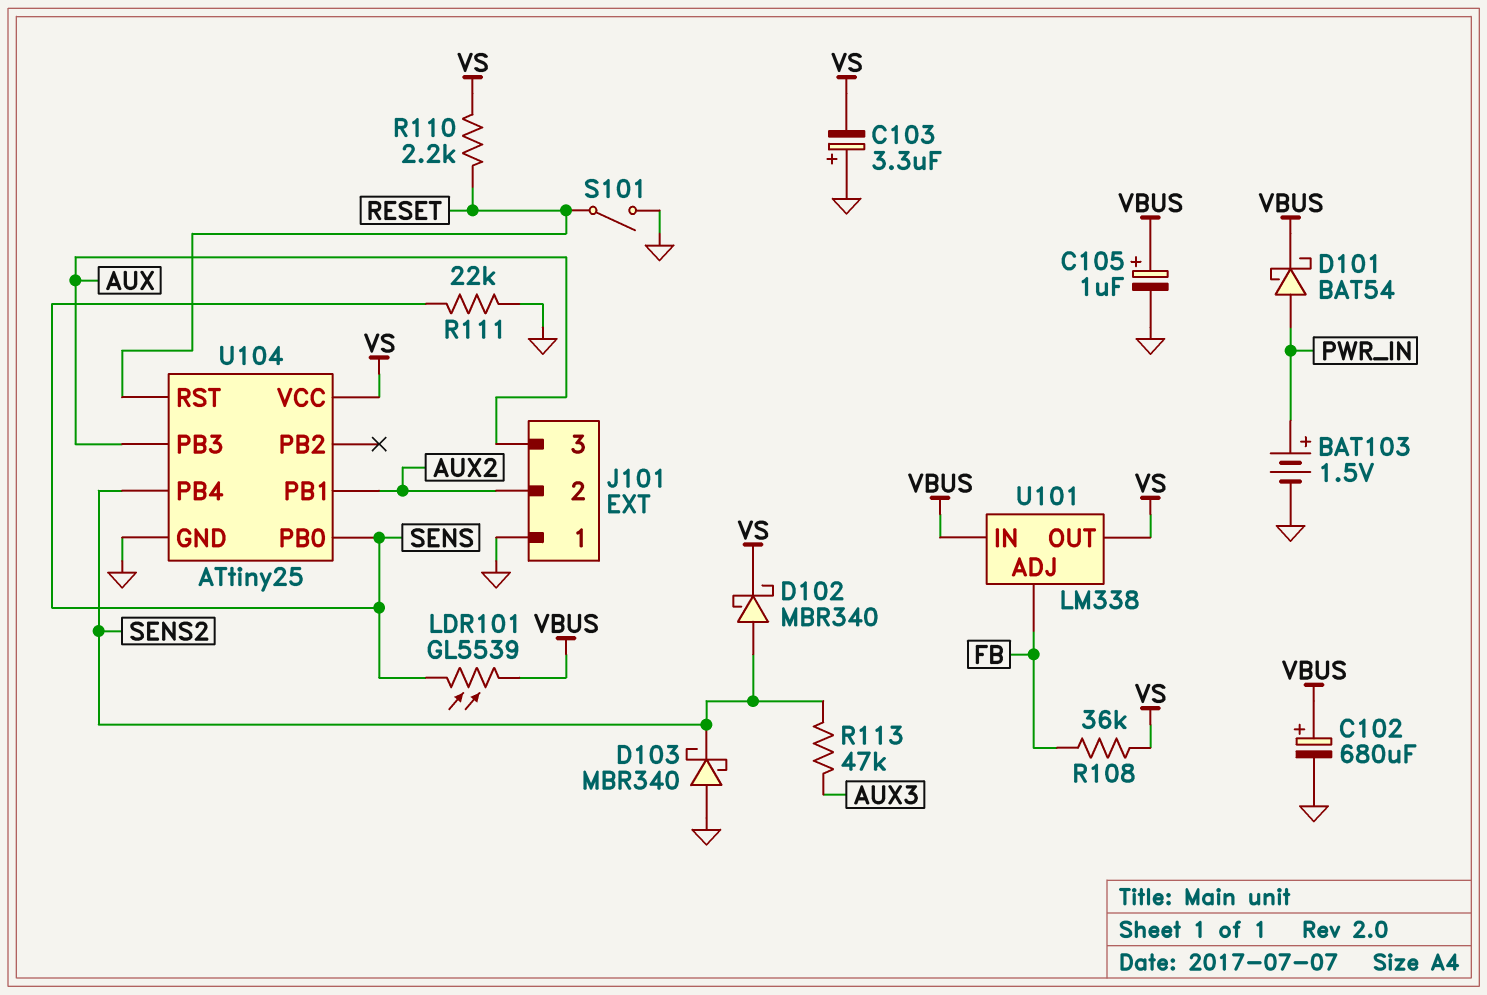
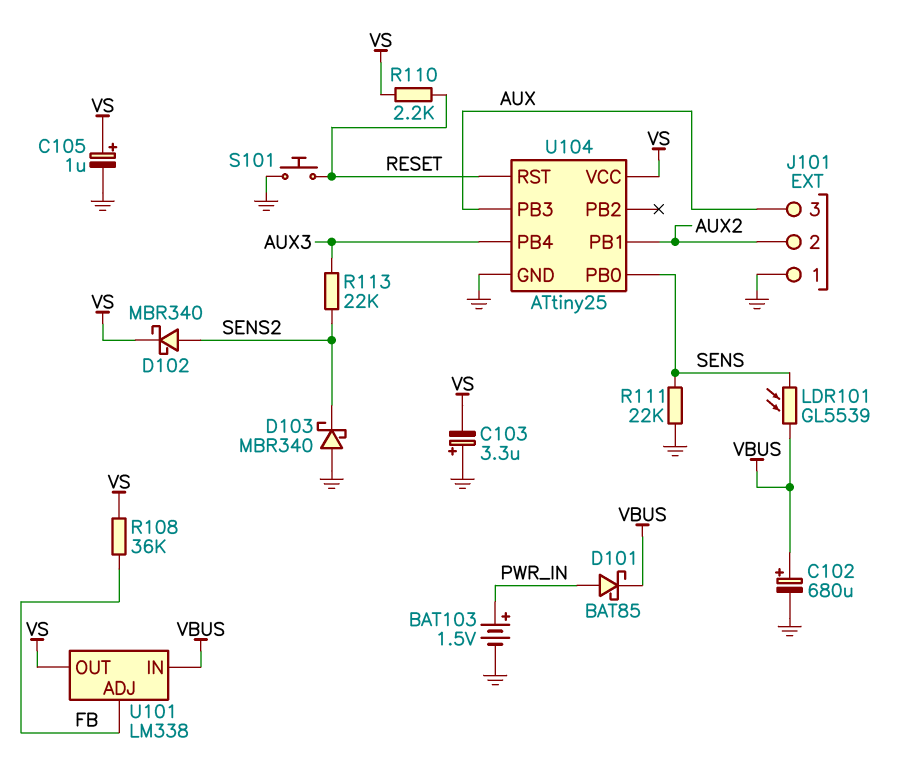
C105: 1uF (plus VBUS, minus GND) -> 1uF (plus VS, minus GND)
D101: schottky BAT54 (A PWR_IN, K VBUS) -> schottky BAT85 (A PWR_IN, K VBUS)
R113: 47k (AUX3, SENS2) -> 22k (AUX3, SENS2)
S101: switch (GND, RESET) -> button (GND, RESET)
U104 pin PB4: SENS2 -> AUX3

